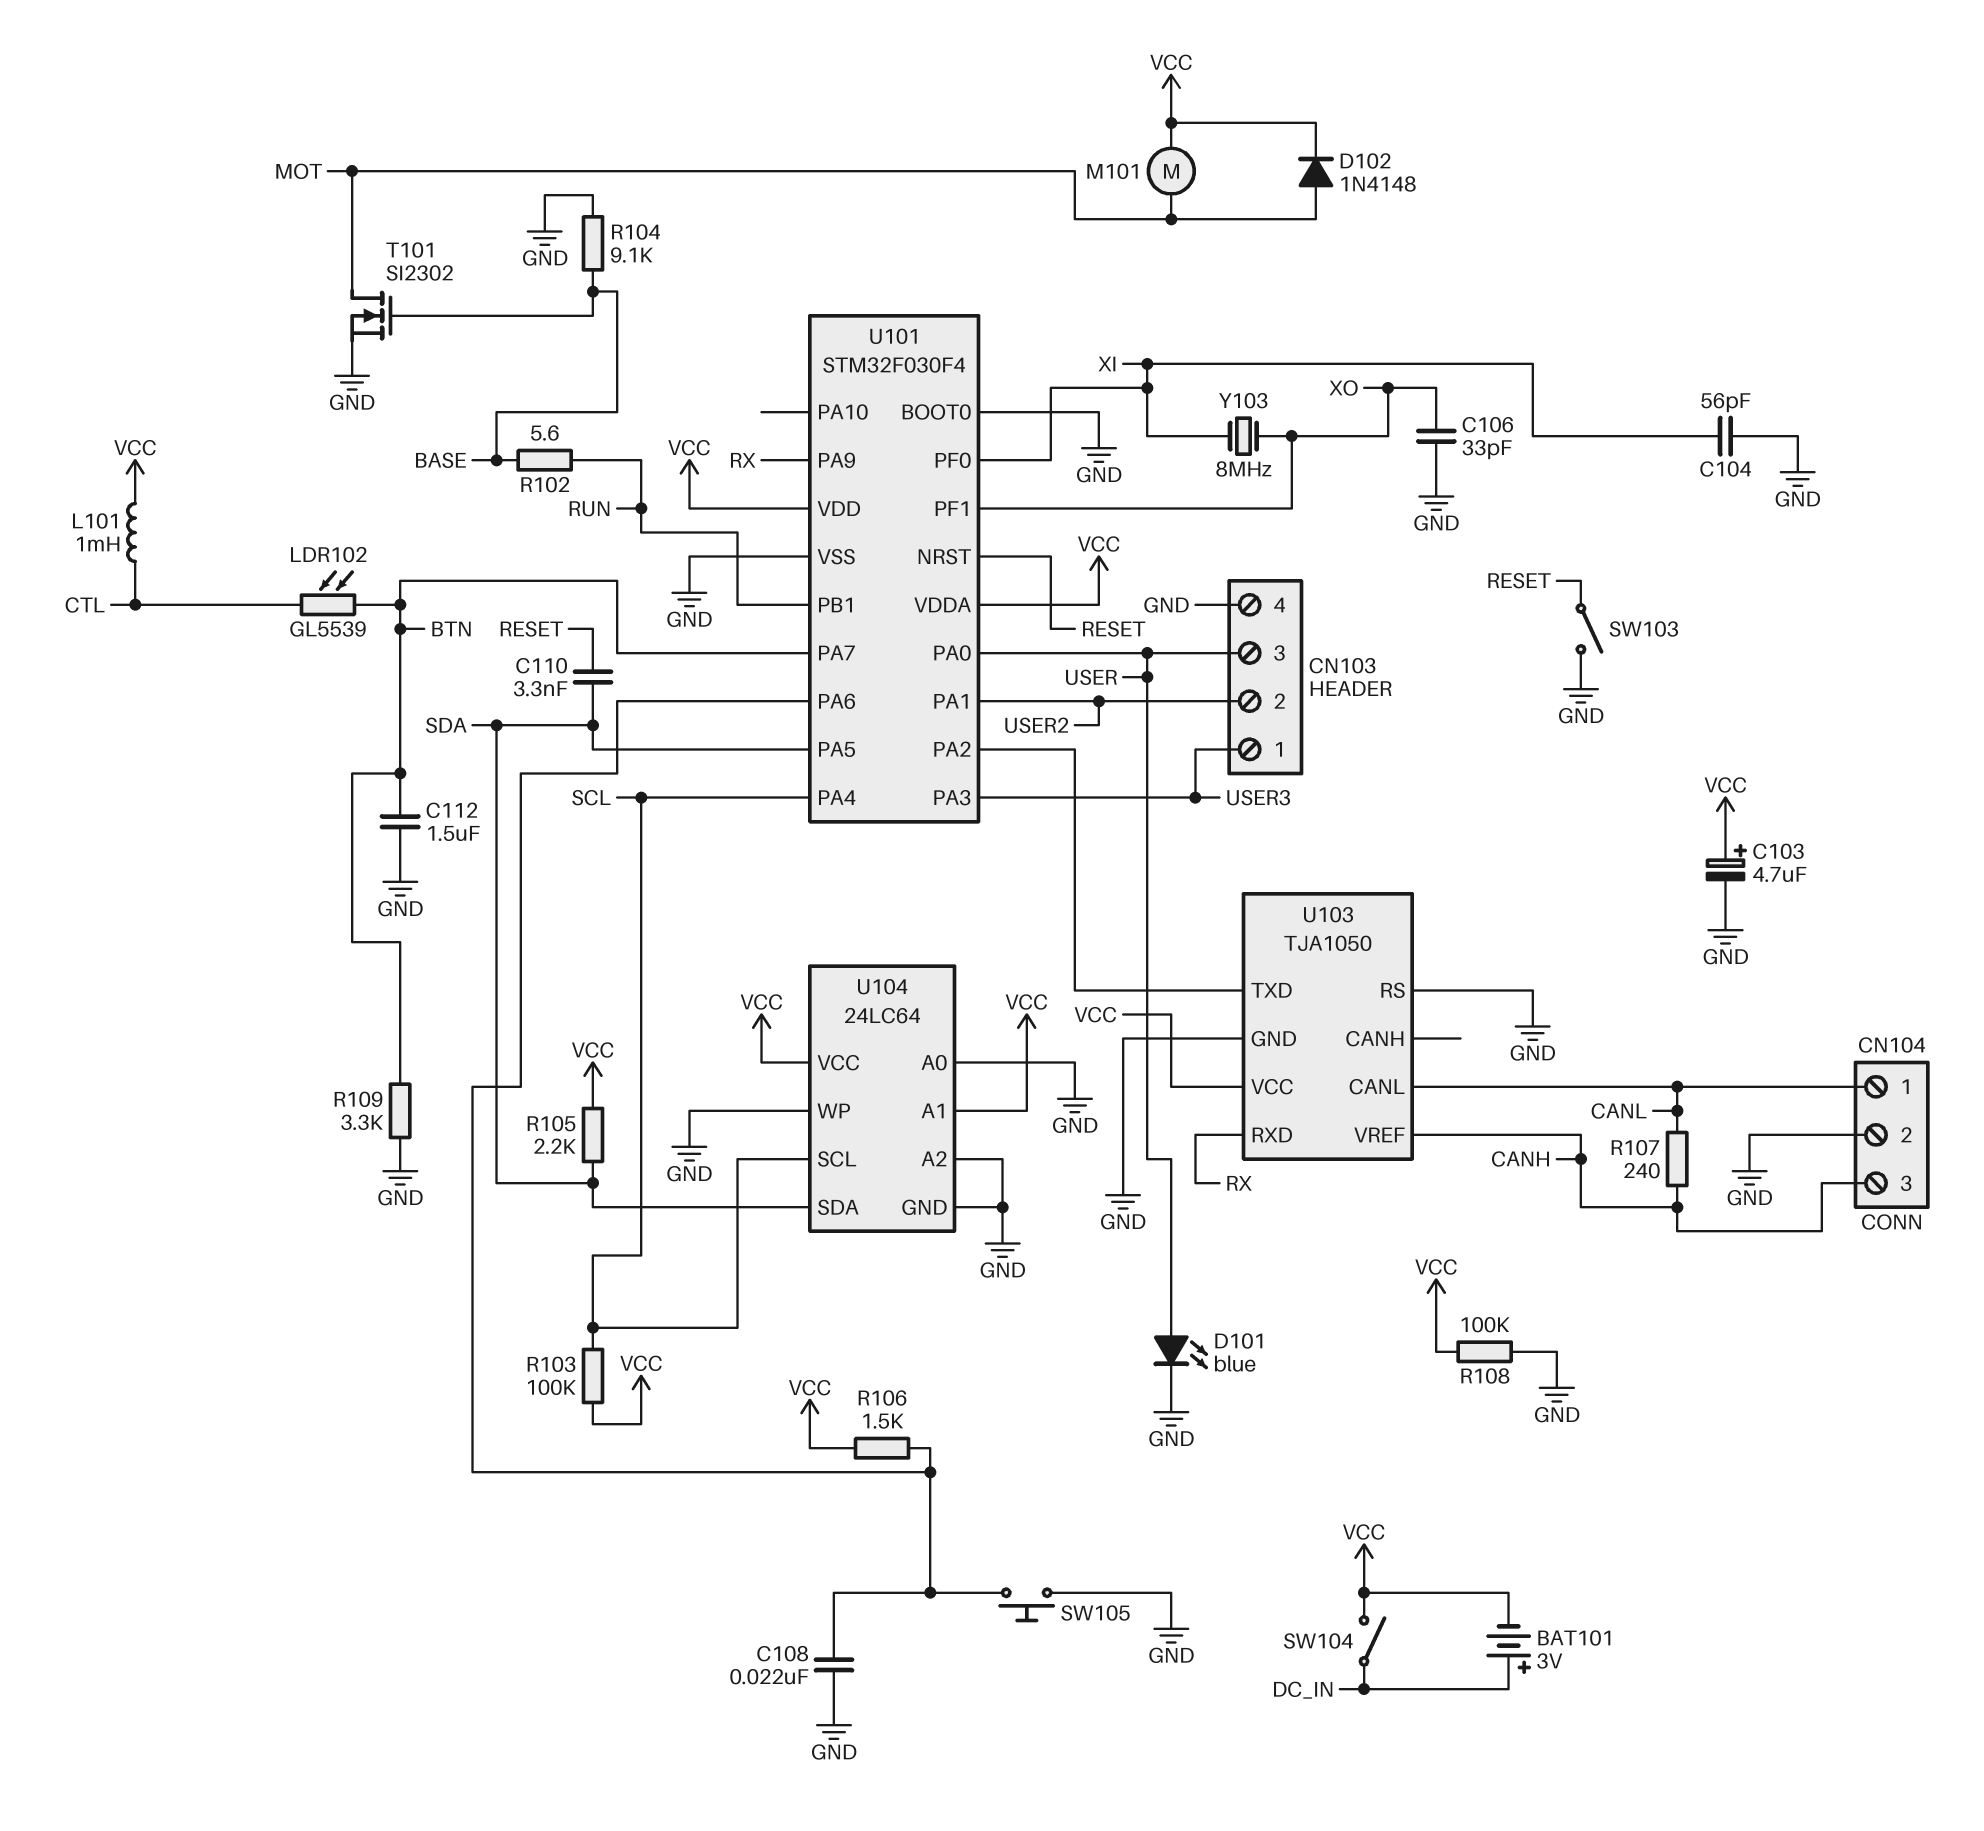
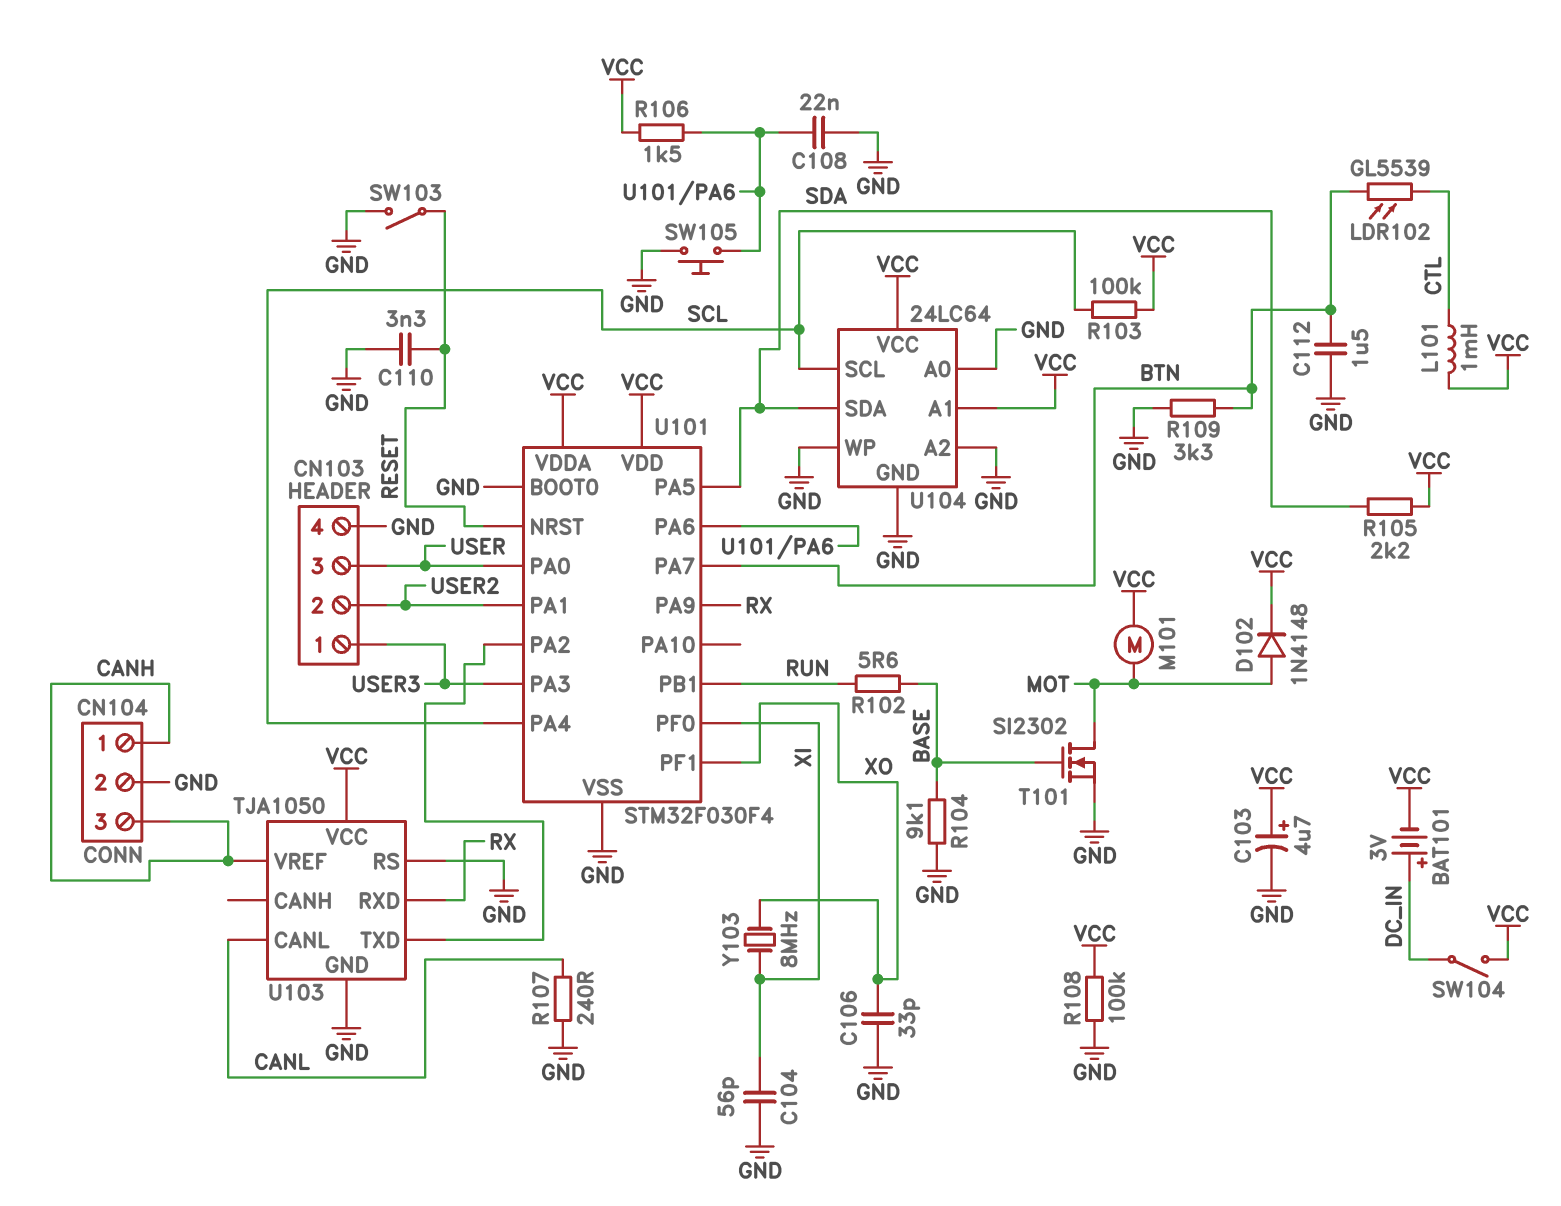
C110: 3.3nF (RESET, SDA) -> 3.3nF (GND, RESET)
CN104 pin 1: CANL -> CANH
D101: LED blue (A USER, K GND) -> none
R107: 240 (CANH, CANL) -> 240 (CANL, GND)

